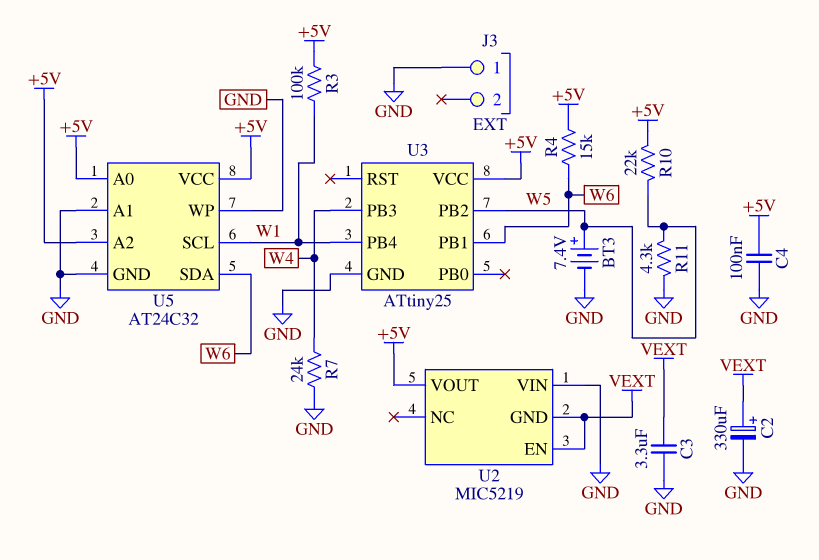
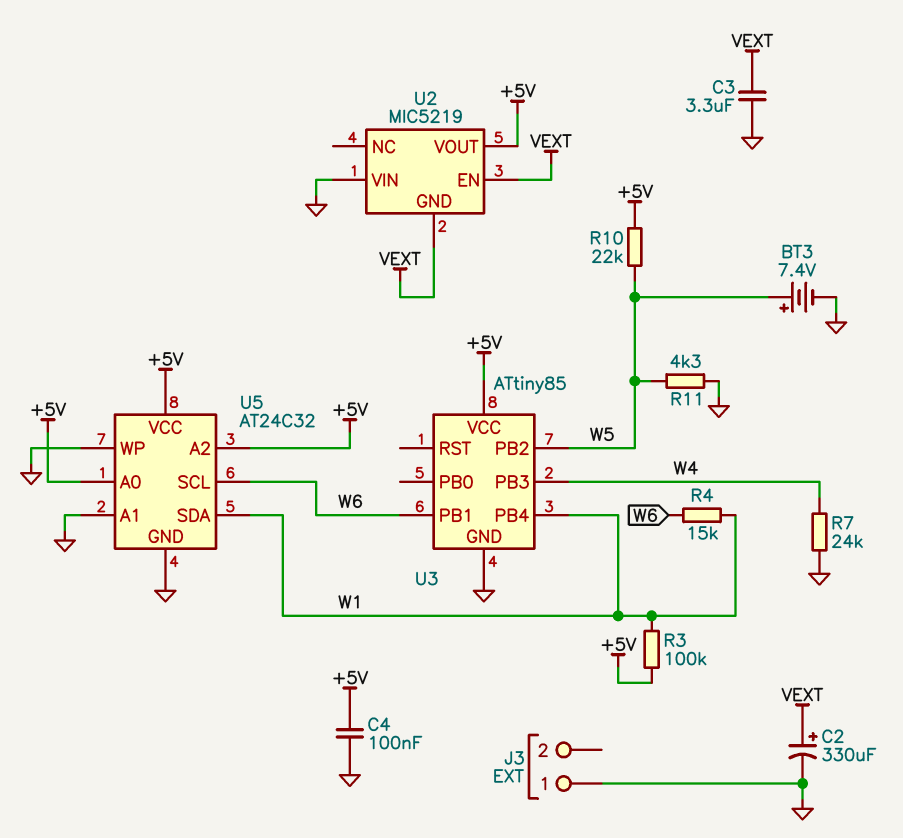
R4: 15k (+5V, W6) -> 15k (W1, W6)
U3: ATtiny25 -> ATtiny85
U5 pin SCL: W1 -> W6
U5 pin SDA: W6 -> W1

